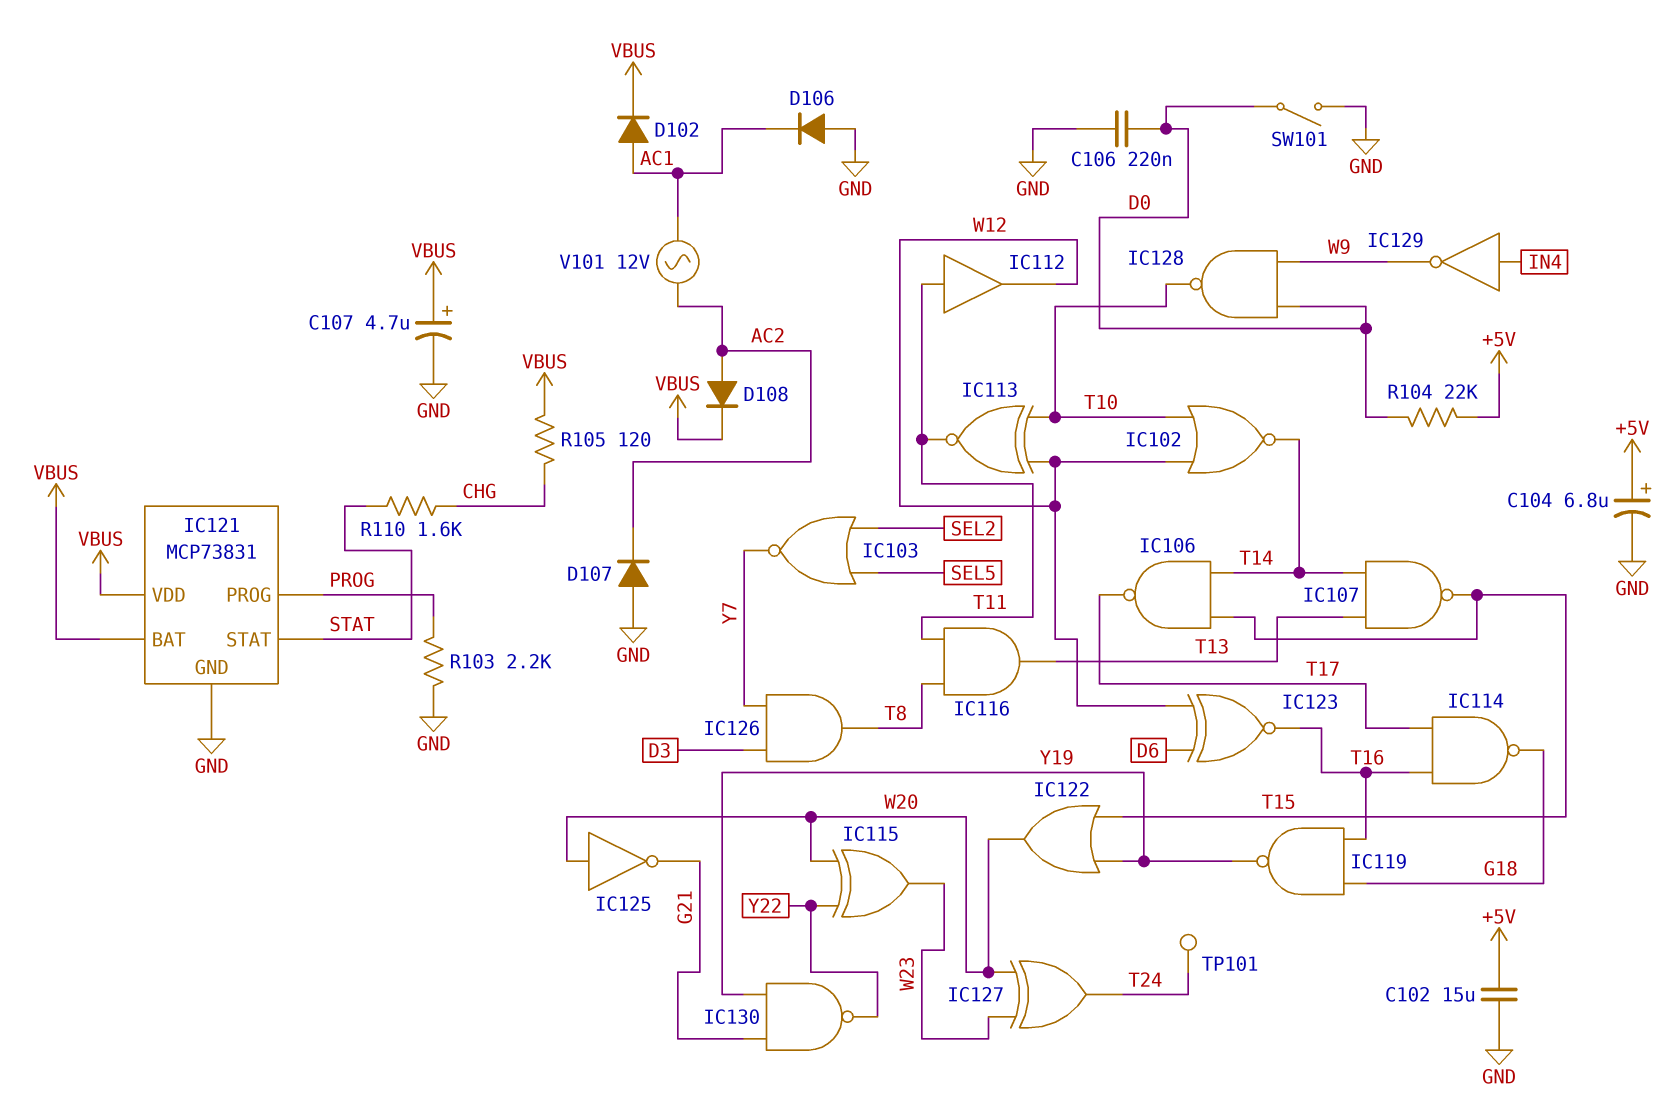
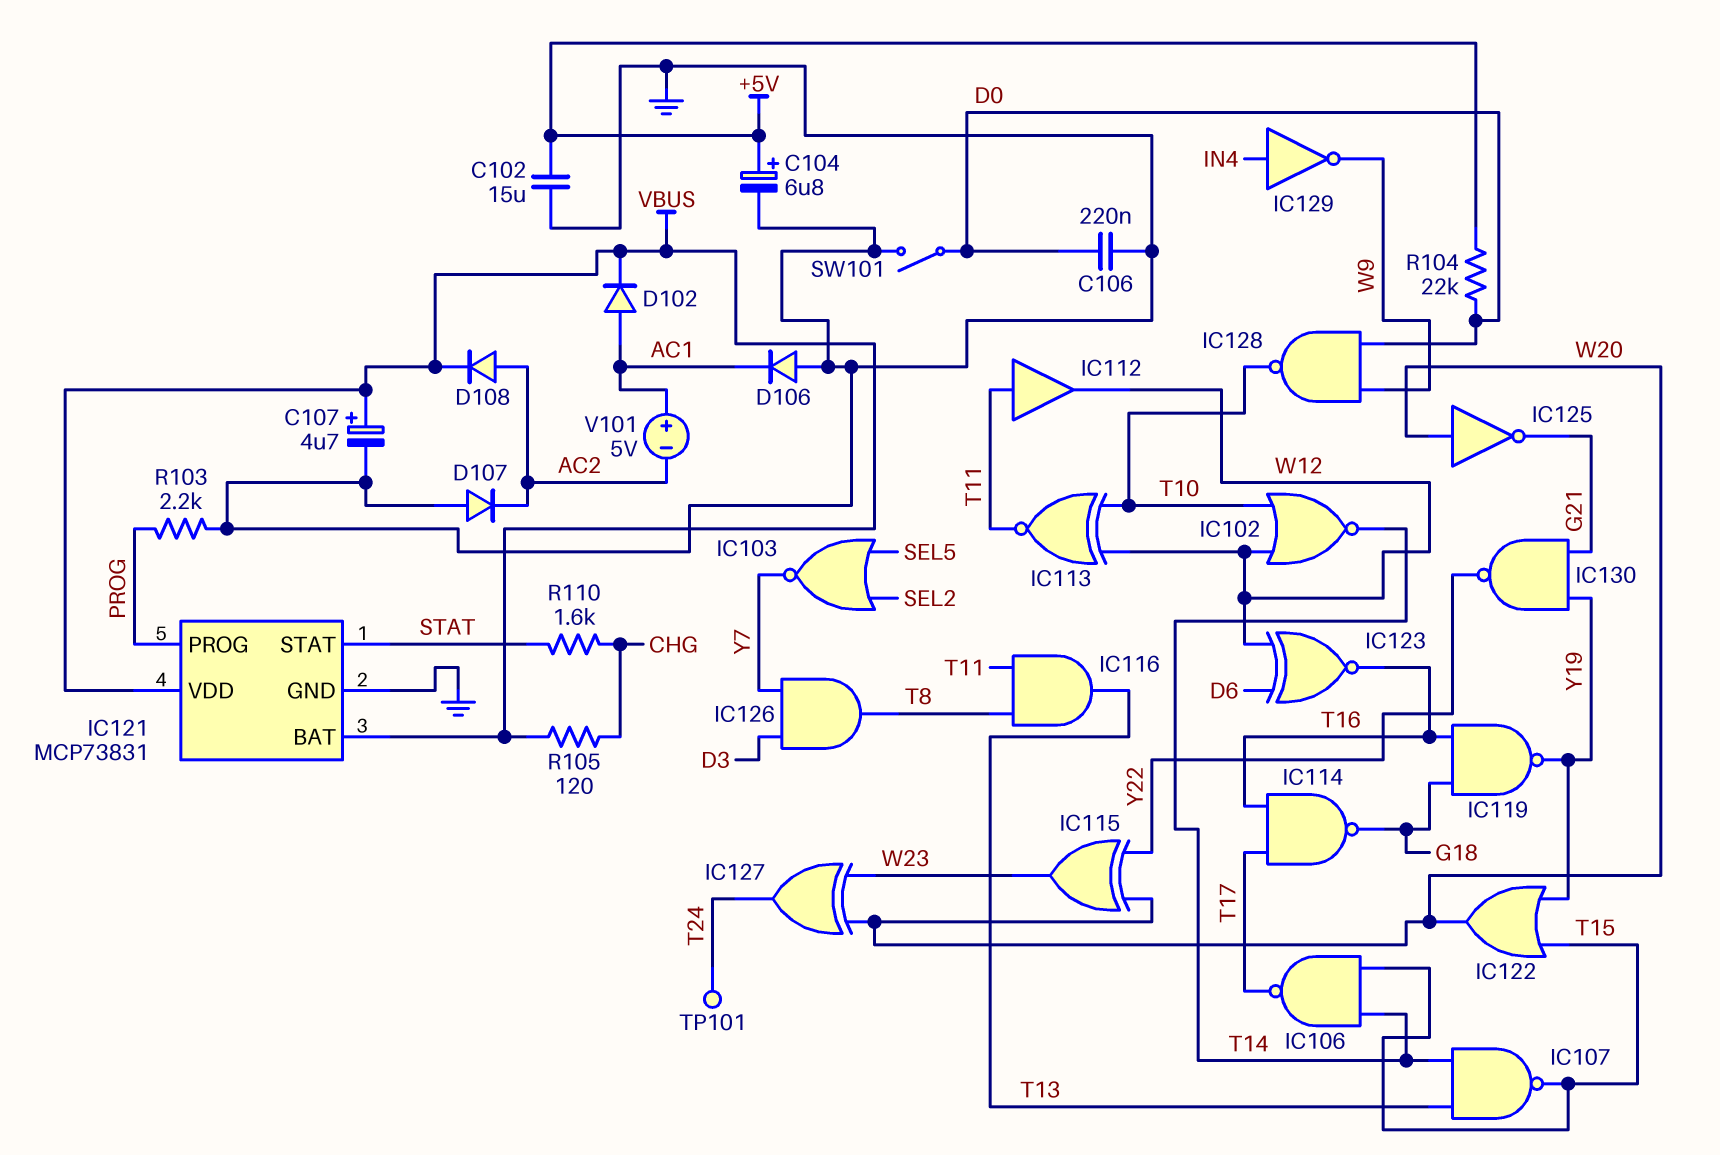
V101: AC 12V (AC1, AC2) -> 5V (plus AC1, minus AC2)

